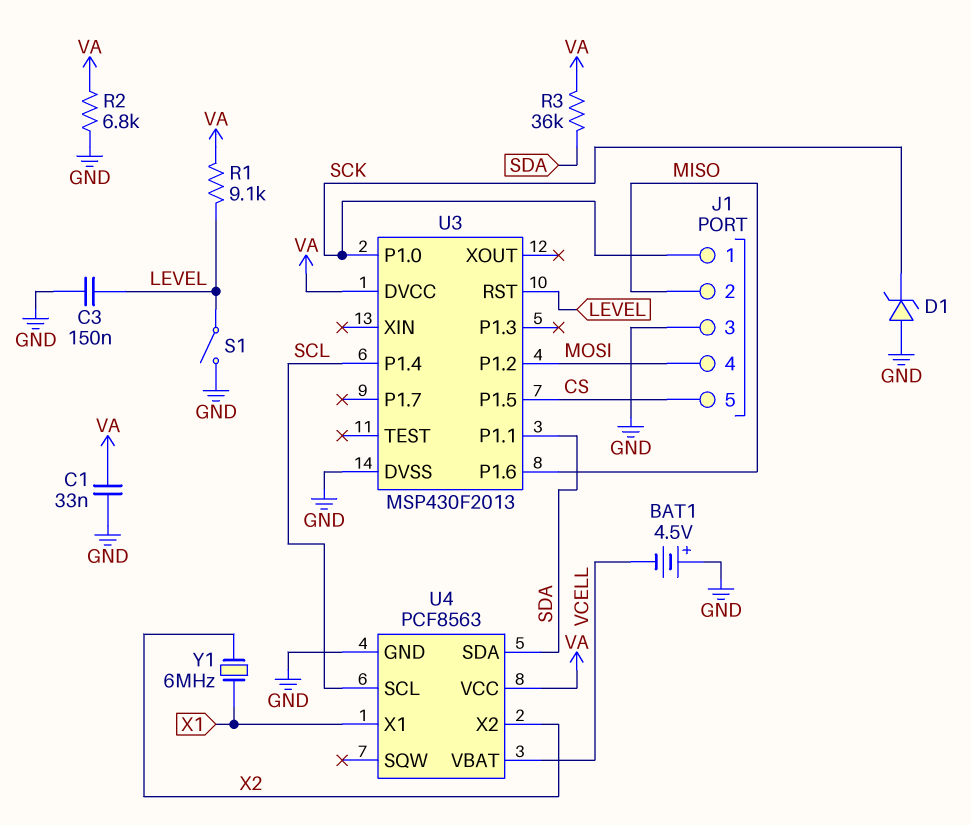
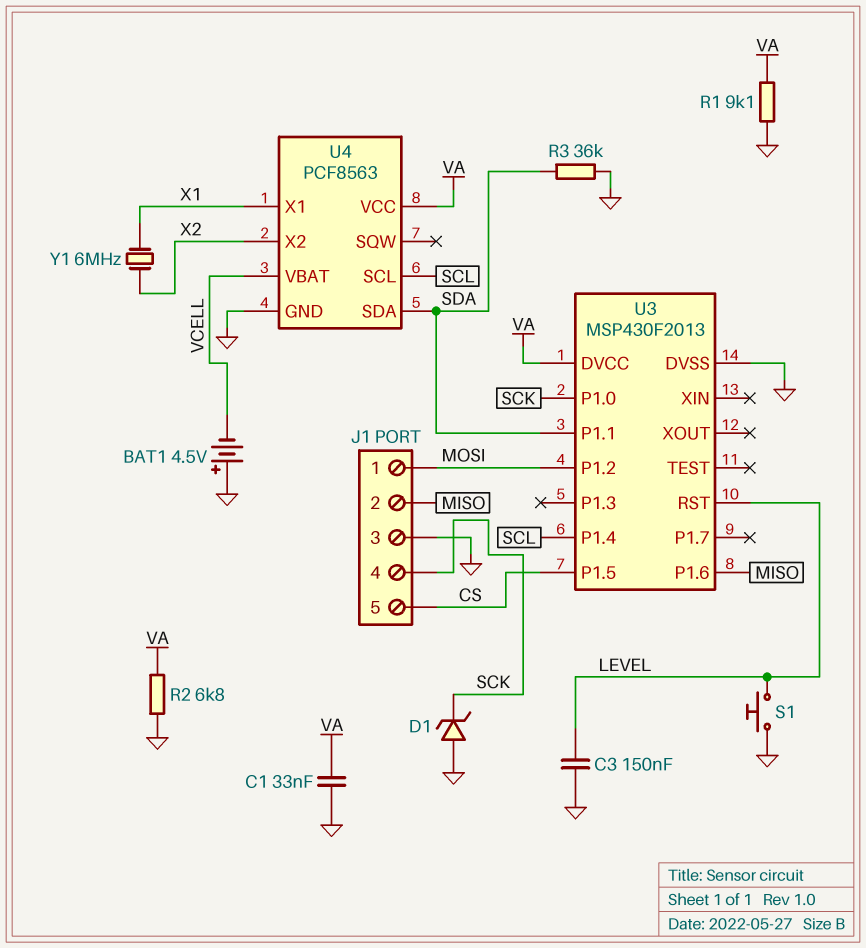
J1 pin 1: SCK -> MOSI
J1 pin 4: MOSI -> SCK
R1: 9.1k (LEVEL, VA) -> 9.1k (GND, VA)
R3: 36k (SDA, VA) -> 36k (GND, SDA)
S1: switch (GND, LEVEL) -> button (GND, LEVEL)

